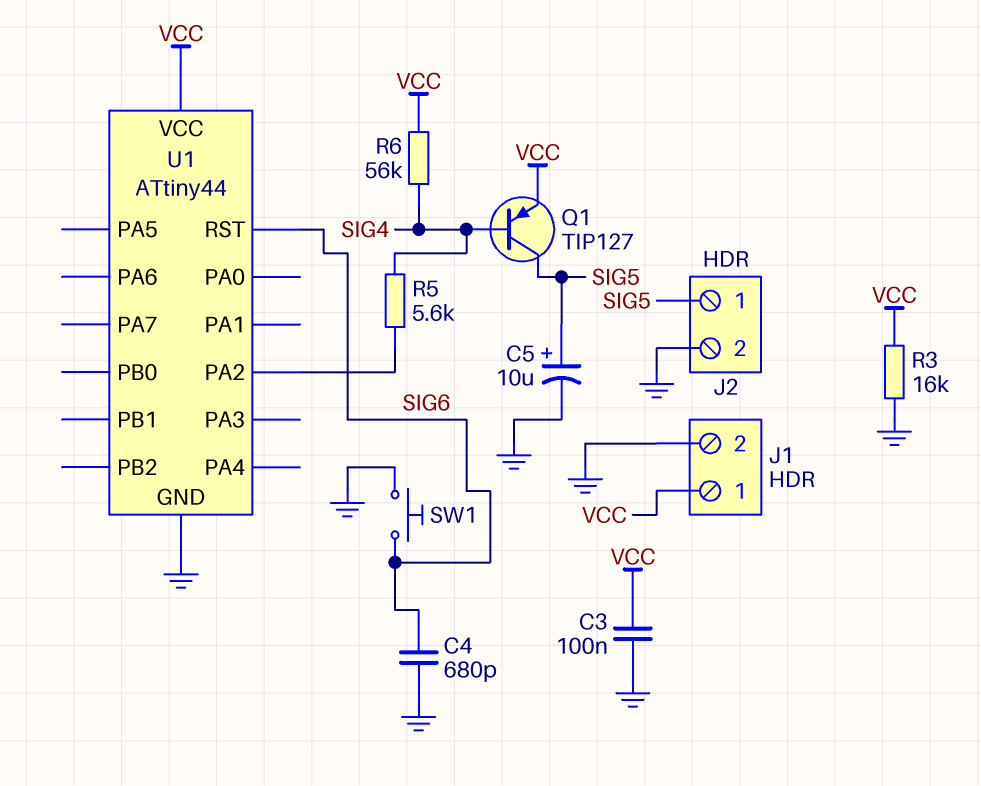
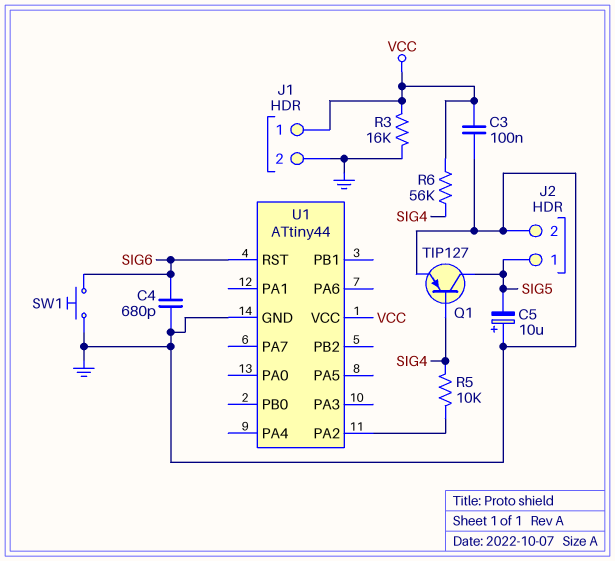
C5: 10uF (plus SIG5, minus GND) -> 10uF (plus GND, minus SIG5)
Q1: PNP TIP127 (B SIG4, C SIG5, E VCC) -> PNP TIP127 (B SIG4, C SIG5, E GND)
R5: 5.6k (SIG4, U1/PA2) -> 10k (SIG4, U1/PA2)

